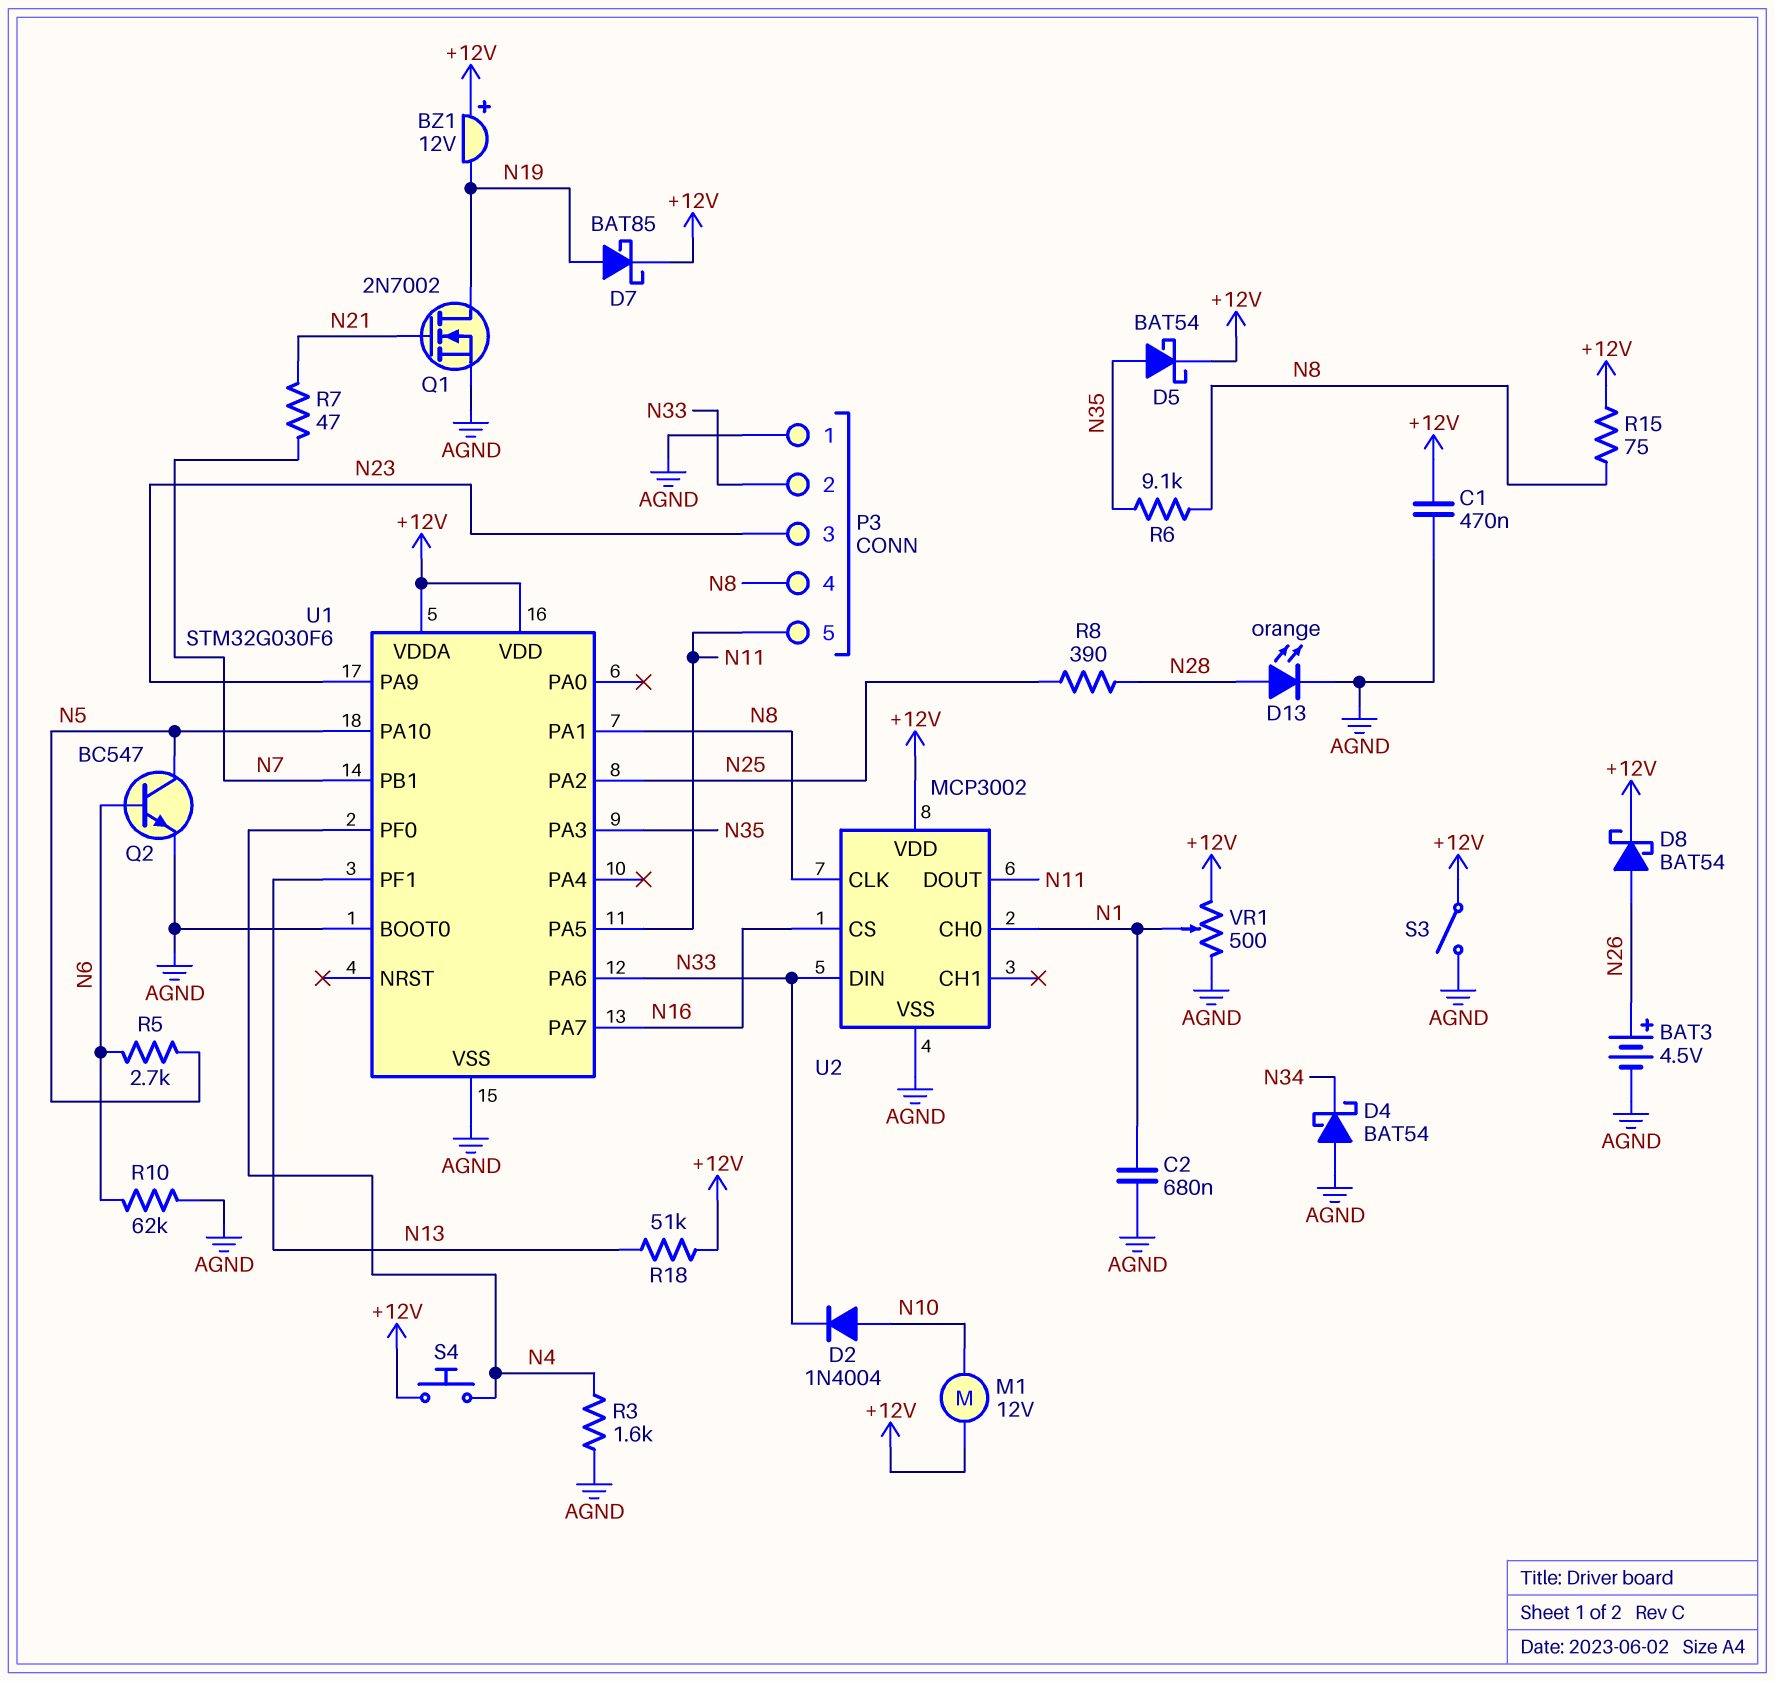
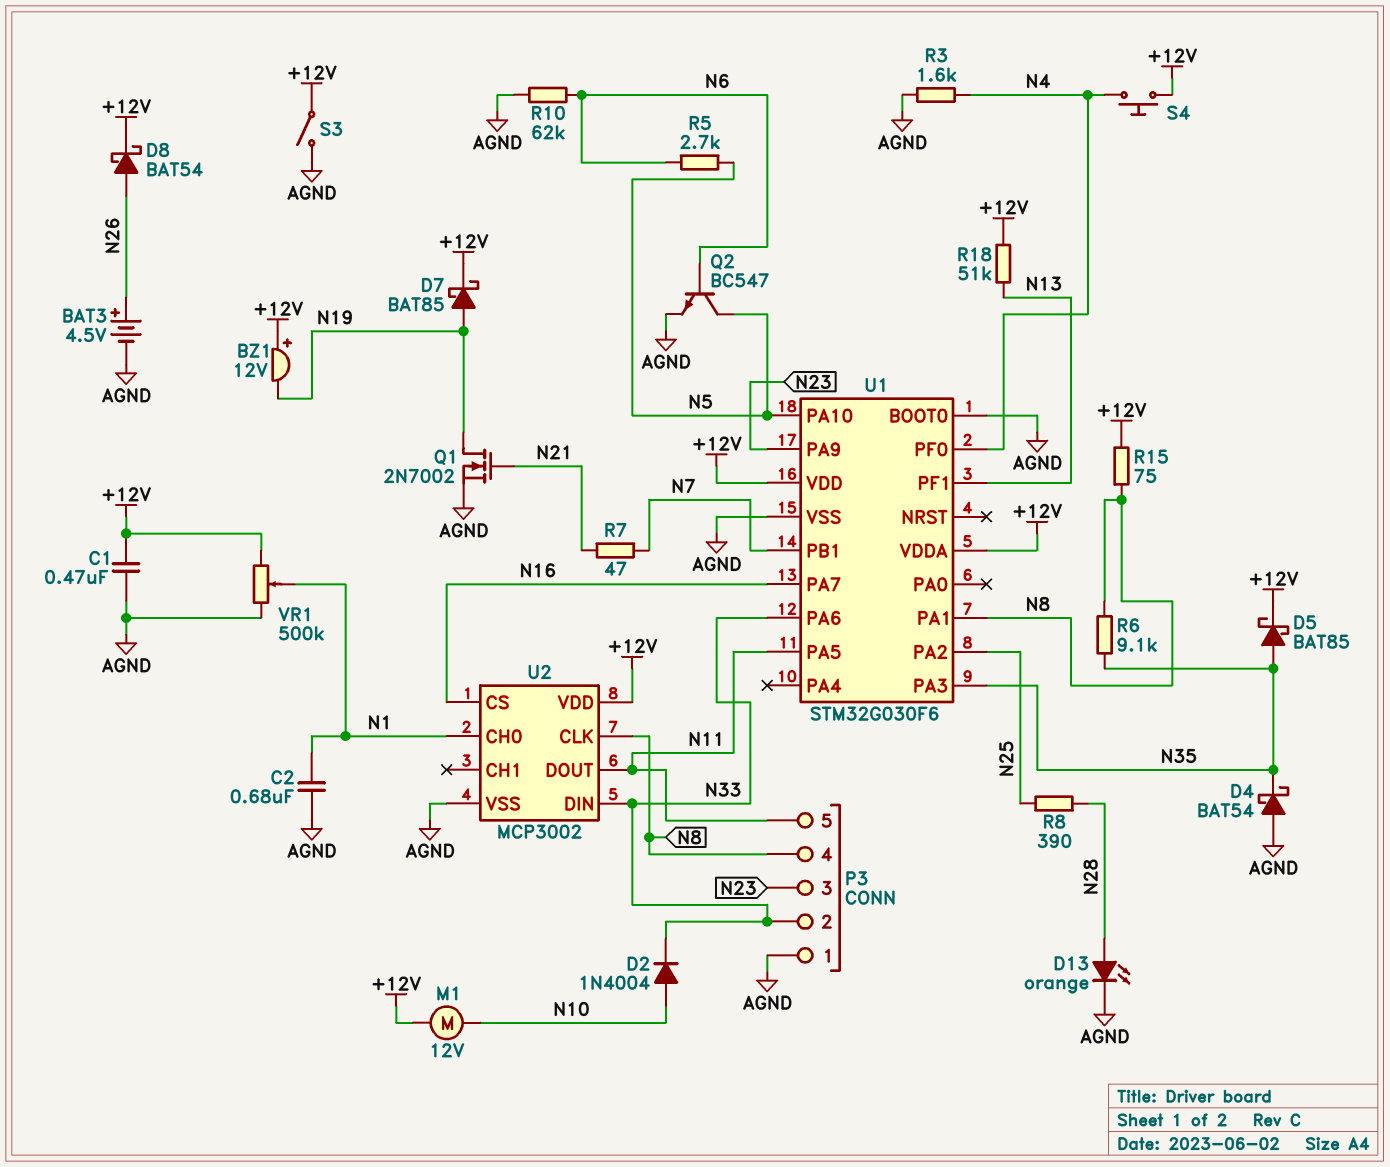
D4: schottky BAT54 (A AGND, K N34) -> schottky BAT54 (A AGND, K N35)
D5: schottky BAT54 (A N35, K +12V) -> schottky BAT85 (A N35, K +12V)
VR1: 500 (+12V, AGND, wiper N1) -> 500k (+12V, AGND, wiper N1)

